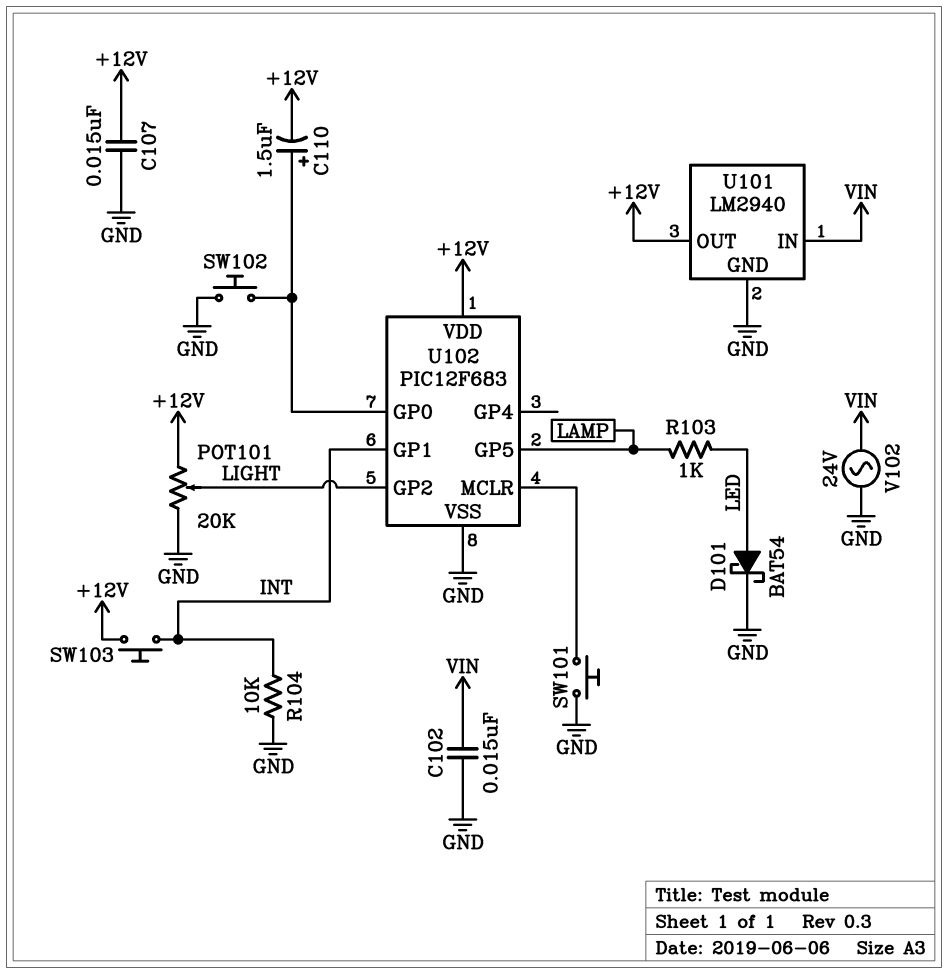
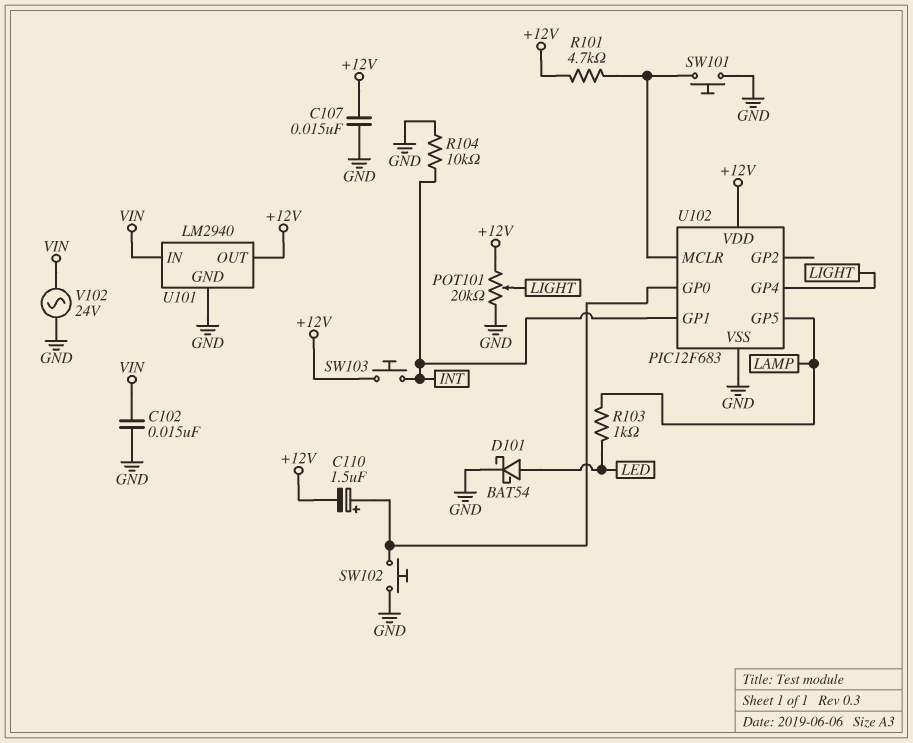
R101: none -> 4.7k (+12V, U102/MCLR)
U102 pin GP2: LIGHT -> none
U102 pin GP4: none -> LIGHT

